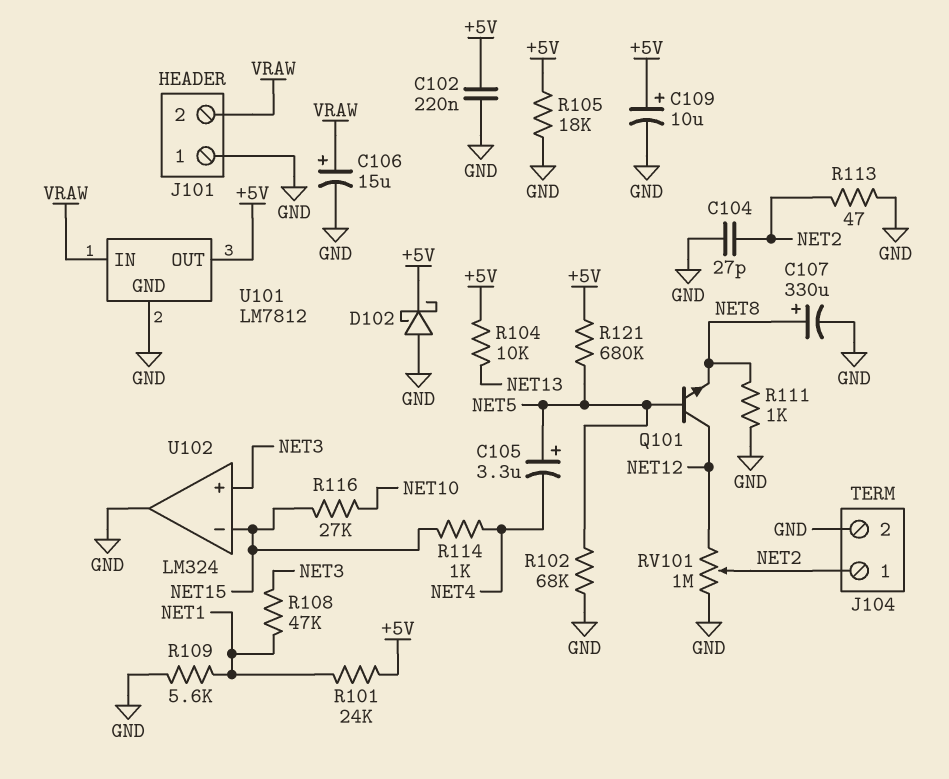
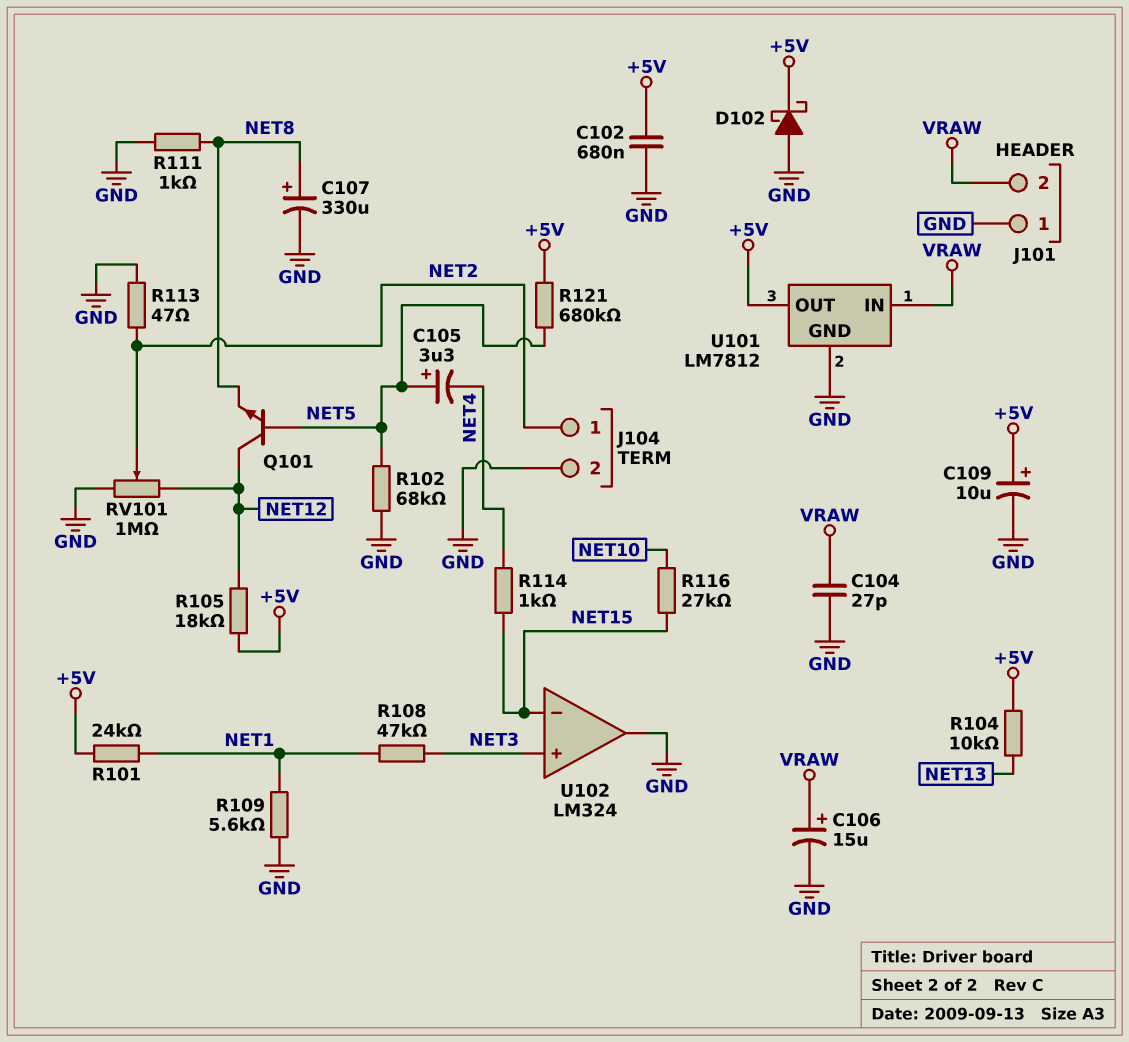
C102: 220nF (+5V, GND) -> 680nF (+5V, GND)
C104: 27pF (GND, NET2) -> 27pF (GND, VRAW)
R105: 18k (+5V, GND) -> 18k (+5V, NET12)

